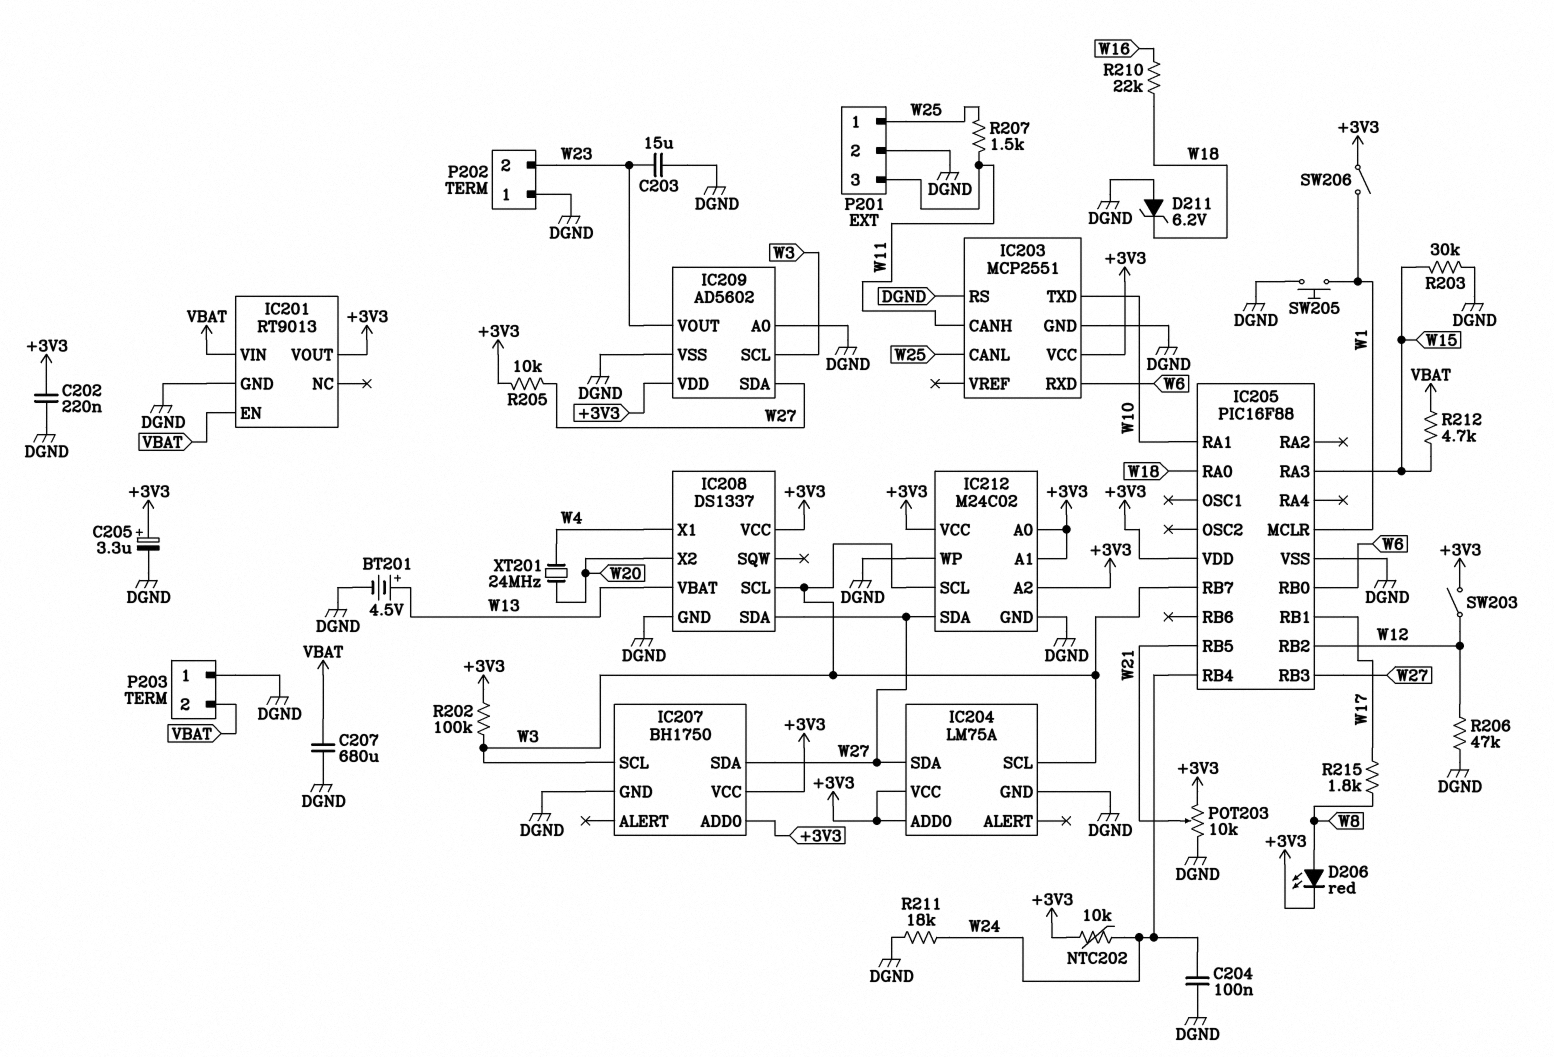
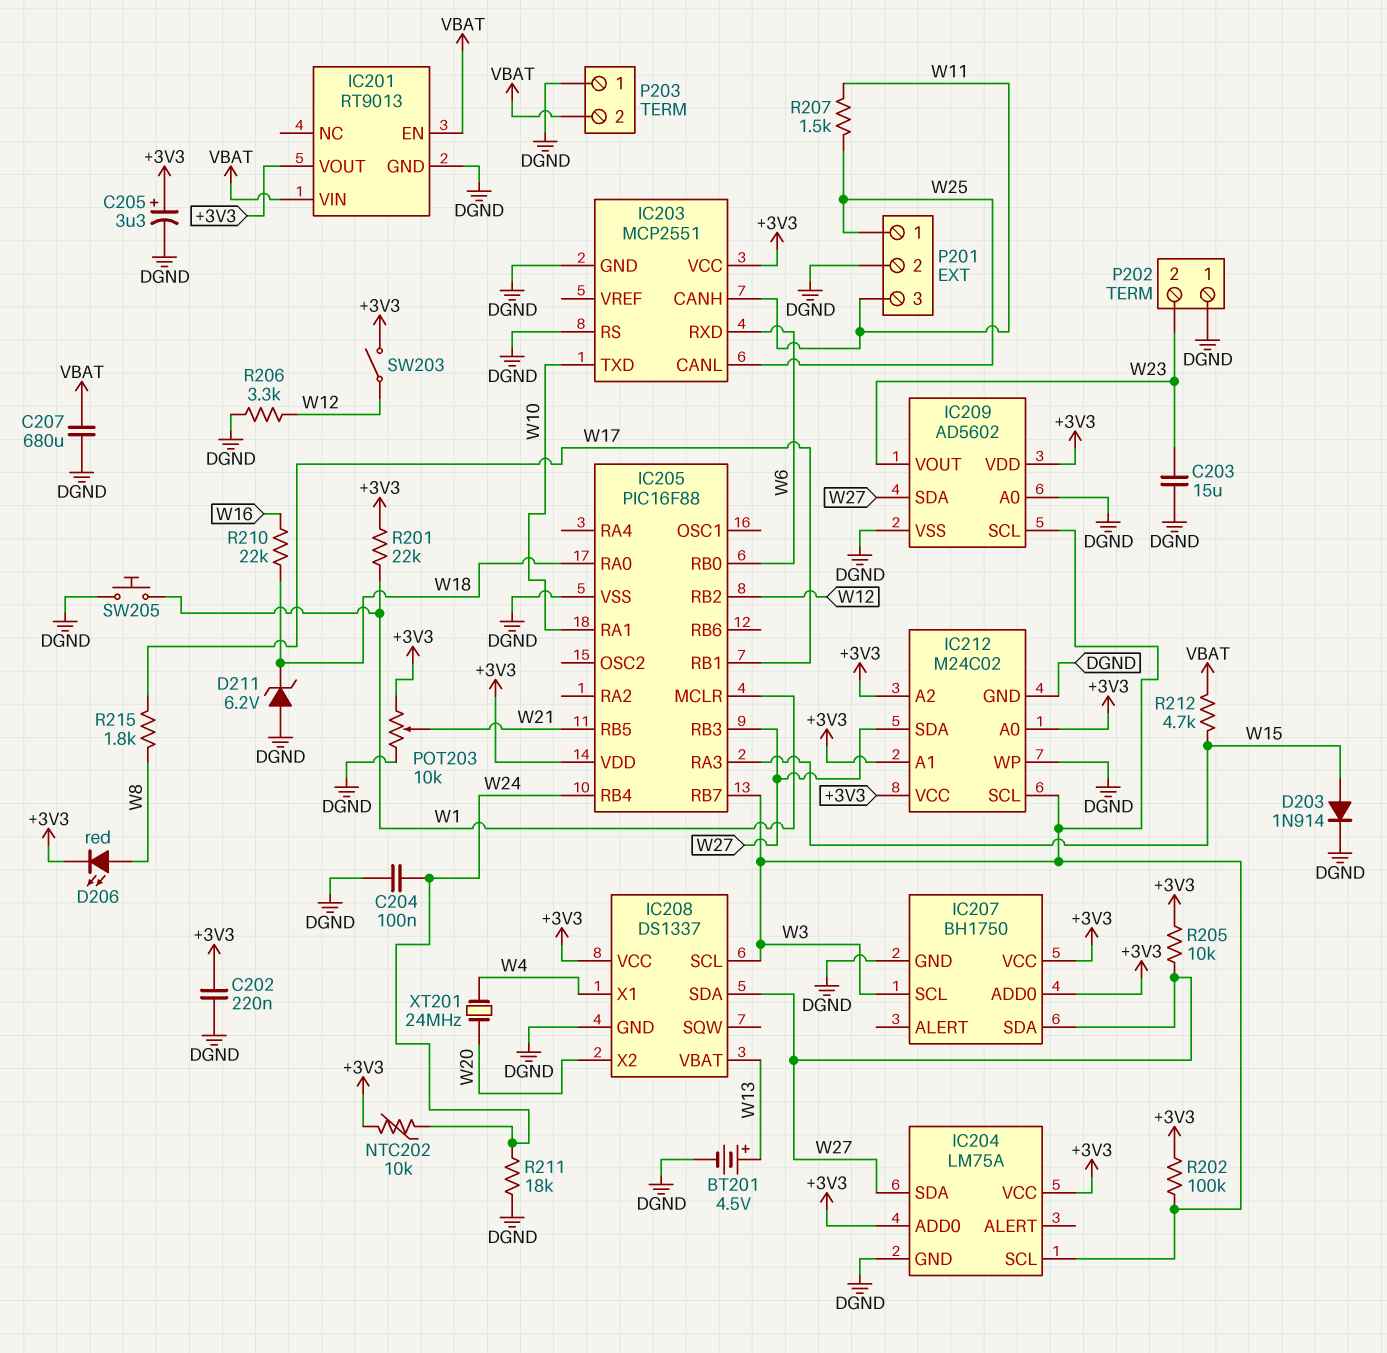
D203: none -> diode 1N914 (A W15, K DGND)
R201: none -> 22k (+3V3, W1)
R203: 30k (DGND, W15) -> none
R206: 47k (DGND, W12) -> 3.3k (DGND, W12)
SW206: switch (+3V3, W1) -> none

